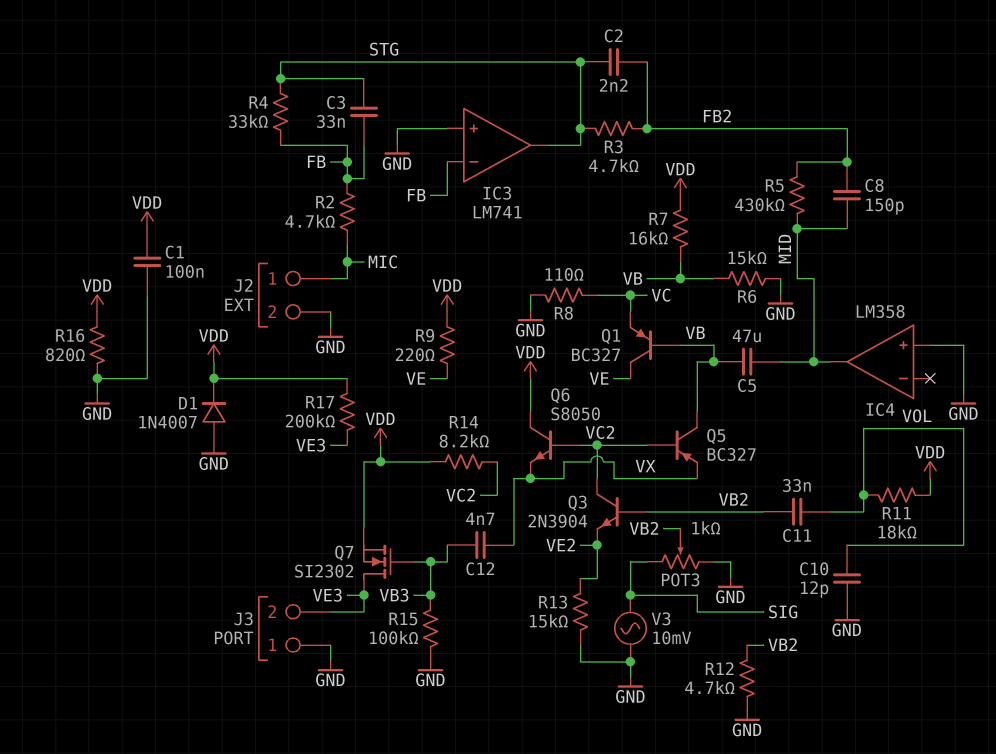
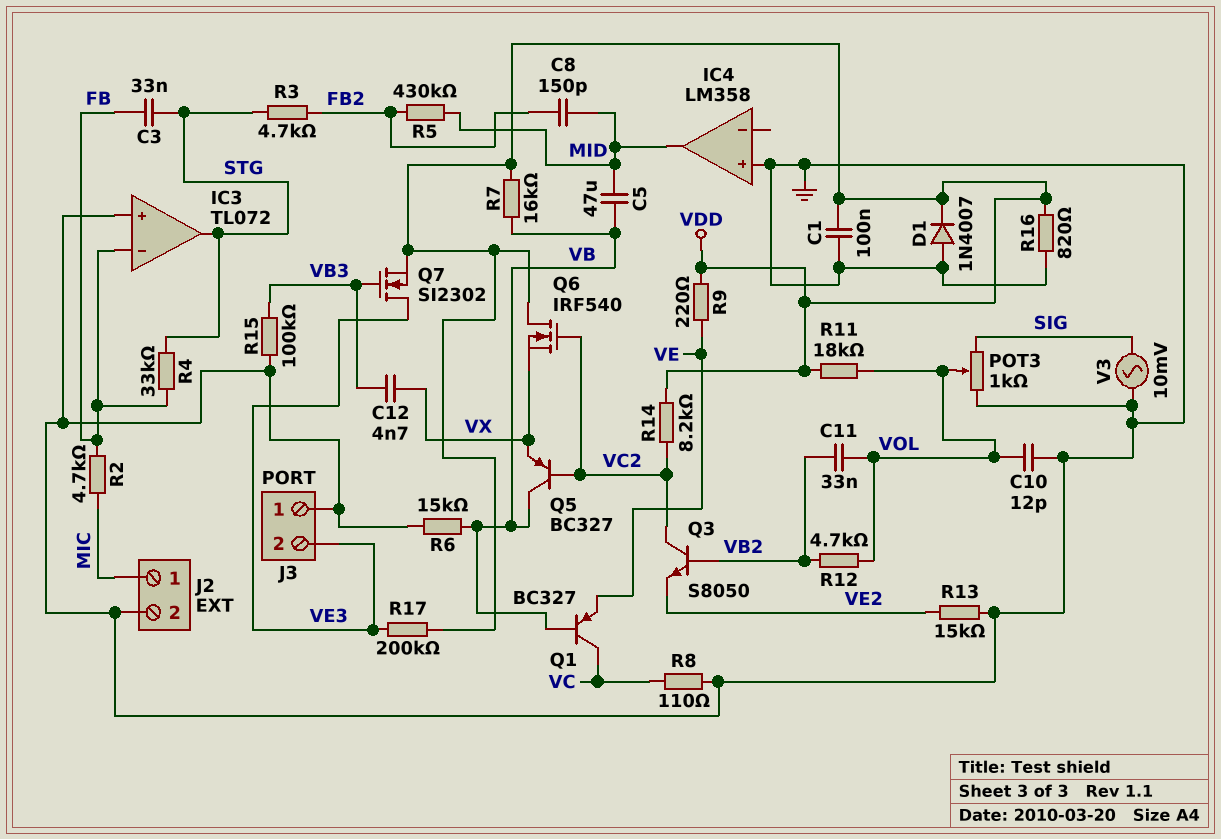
C2: 2.2nF (FB2, STG) -> none
IC3: LM741 -> TL072
POT3: 1k (GND, SIG, wiper VB2) -> 1k (GND, SIG, wiper VOL)
Q1: PNP BC327 (B VB, C VE, E VC) -> PNP BC327 (B VB, C VC, E VE)
Q3: NPN 2N3904 (B VB2, C VC2, E VE2) -> NPN S8050 (B VB2, C VC2, E VE2)
Q6: NPN S8050 (B VC2, C VDD, E VX) -> NMOS IRF540 (G VC2, D VDD, S VX)
R12: 4.7k (GND, VB2) -> 4.7k (VB2, VOL)

